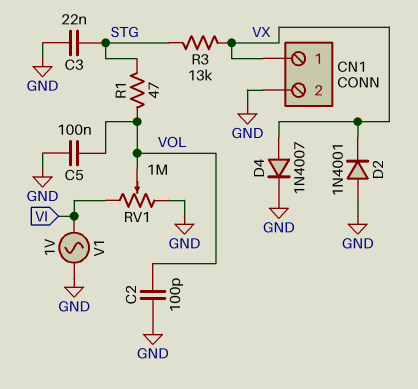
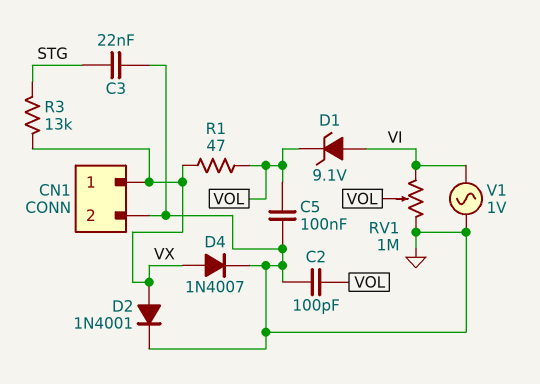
D1: none -> zener 9.1V (A VI, K VOL)
D2: diode 1N4001 (A GND, K VX) -> diode 1N4001 (A VX, K GND)
R1: 47 (STG, VOL) -> 47 (VOL, VX)

